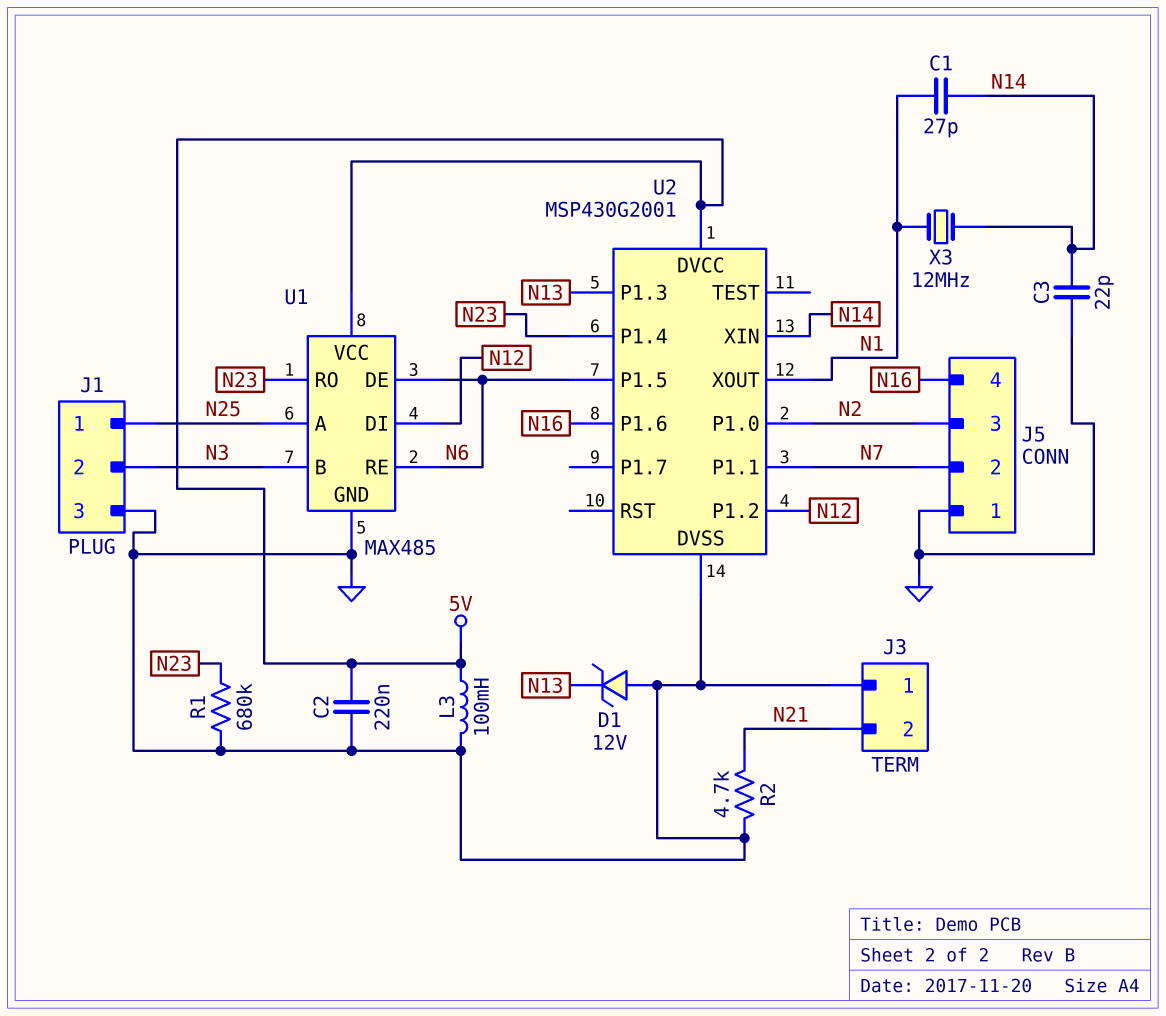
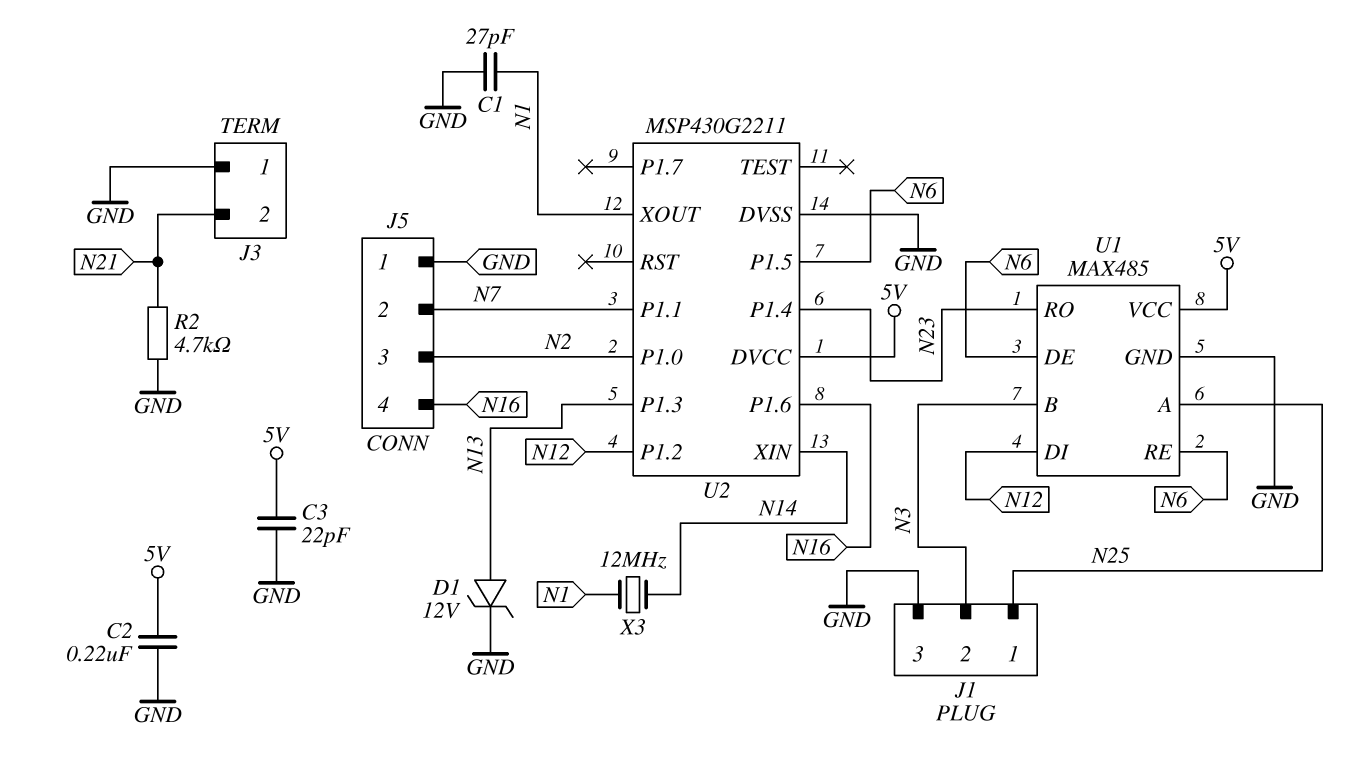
C1: 27pF (N1, N14) -> 27pF (GND, N1)
C3: 22pF (GND, N14) -> 22pF (5V, GND)
D1: zener 12V (A GND, K N13) -> zener 12V (A N13, K GND)
L3: 100mH (5V, GND) -> none
R1: 680k (GND, N23) -> none
U2: MSP430G2001 -> MSP430G2211

